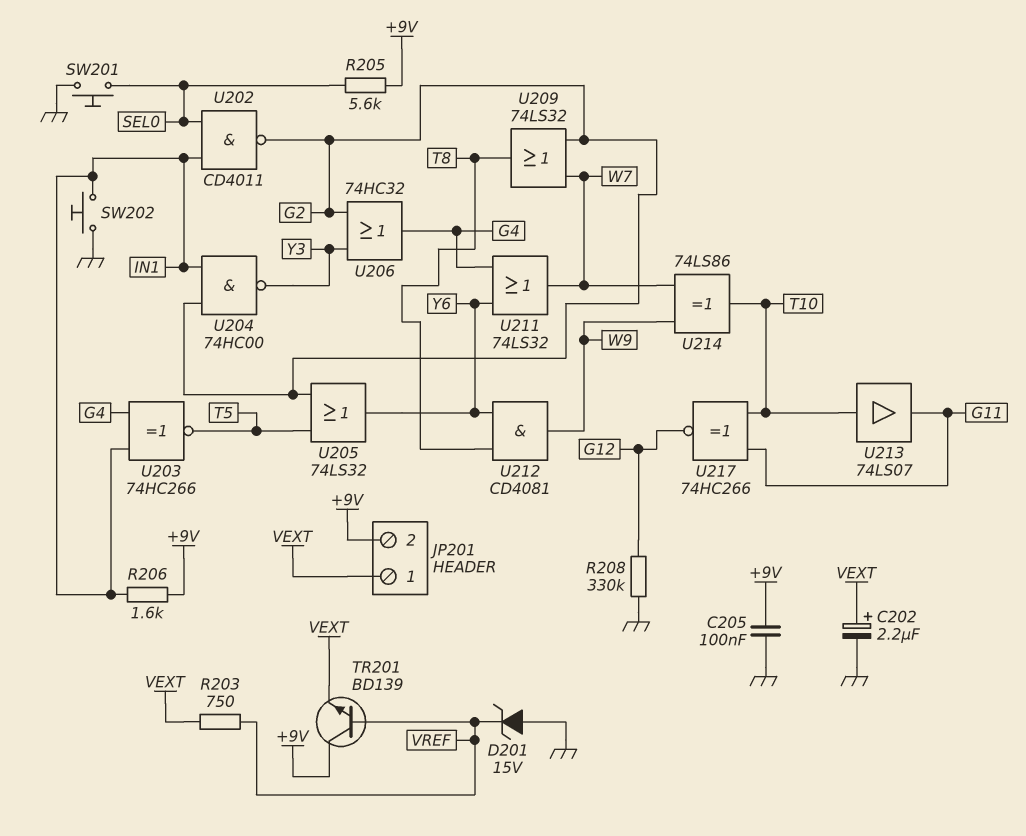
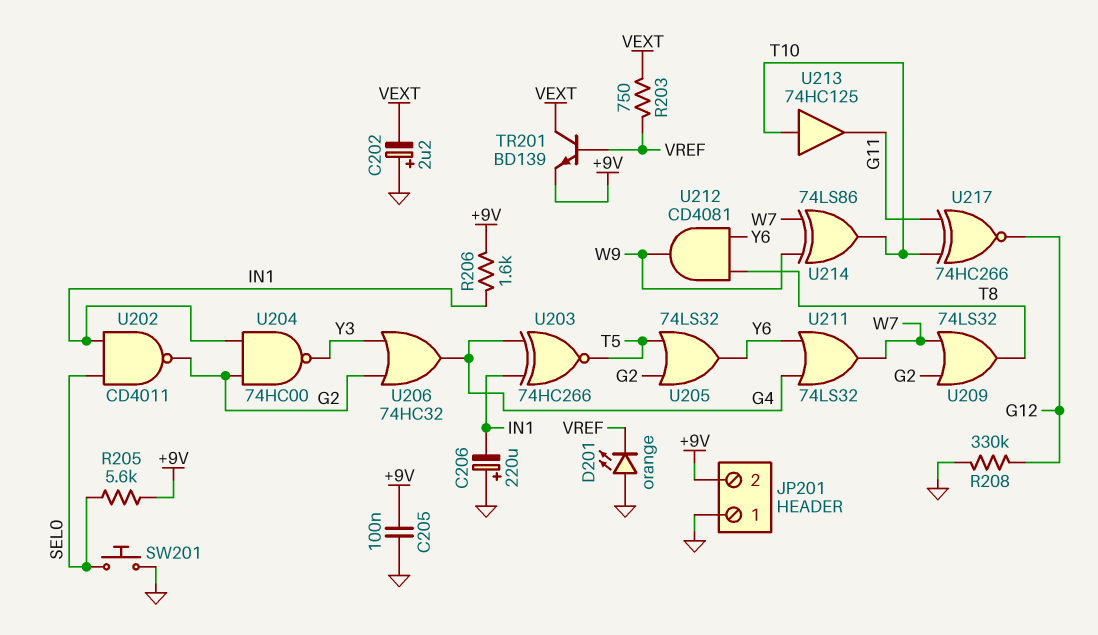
C202: 2.2uF (plus VEXT, minus GND) -> 2.2uF (plus GND, minus VEXT)
C206: none -> 220uF (plus GND, minus IN1)
D201: zener 15V (A GND, K VREF) -> LED orange (A GND, K VREF)
JP201 pin 1: VEXT -> GND
SW202: button (GND, IN1) -> none
TR201: NPN BD139 (B VREF, C +9V, E VEXT) -> NPN BD139 (B VREF, C VEXT, E +9V)
U213: buffer 74LS07 (in T10, out G11) -> buffer 74HC125 (in T10, out G11)

